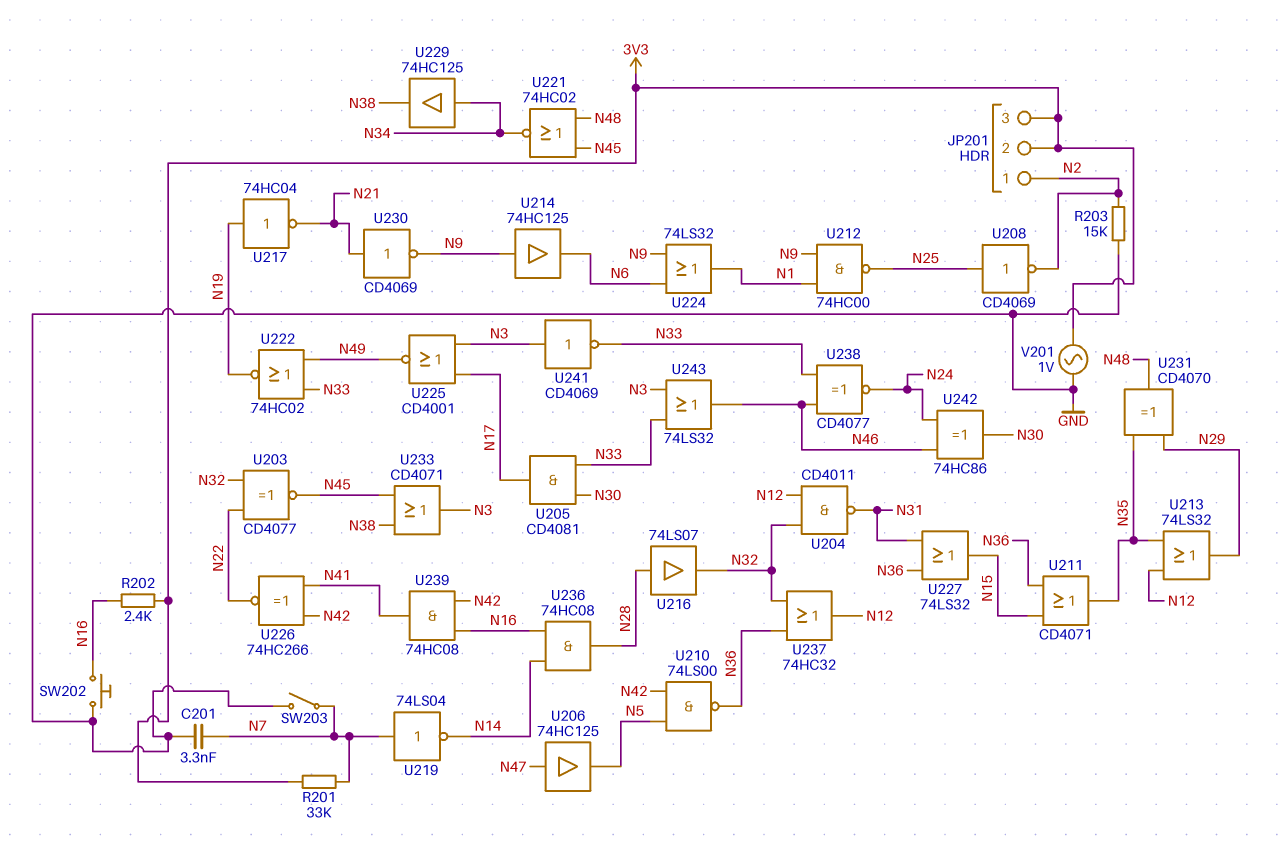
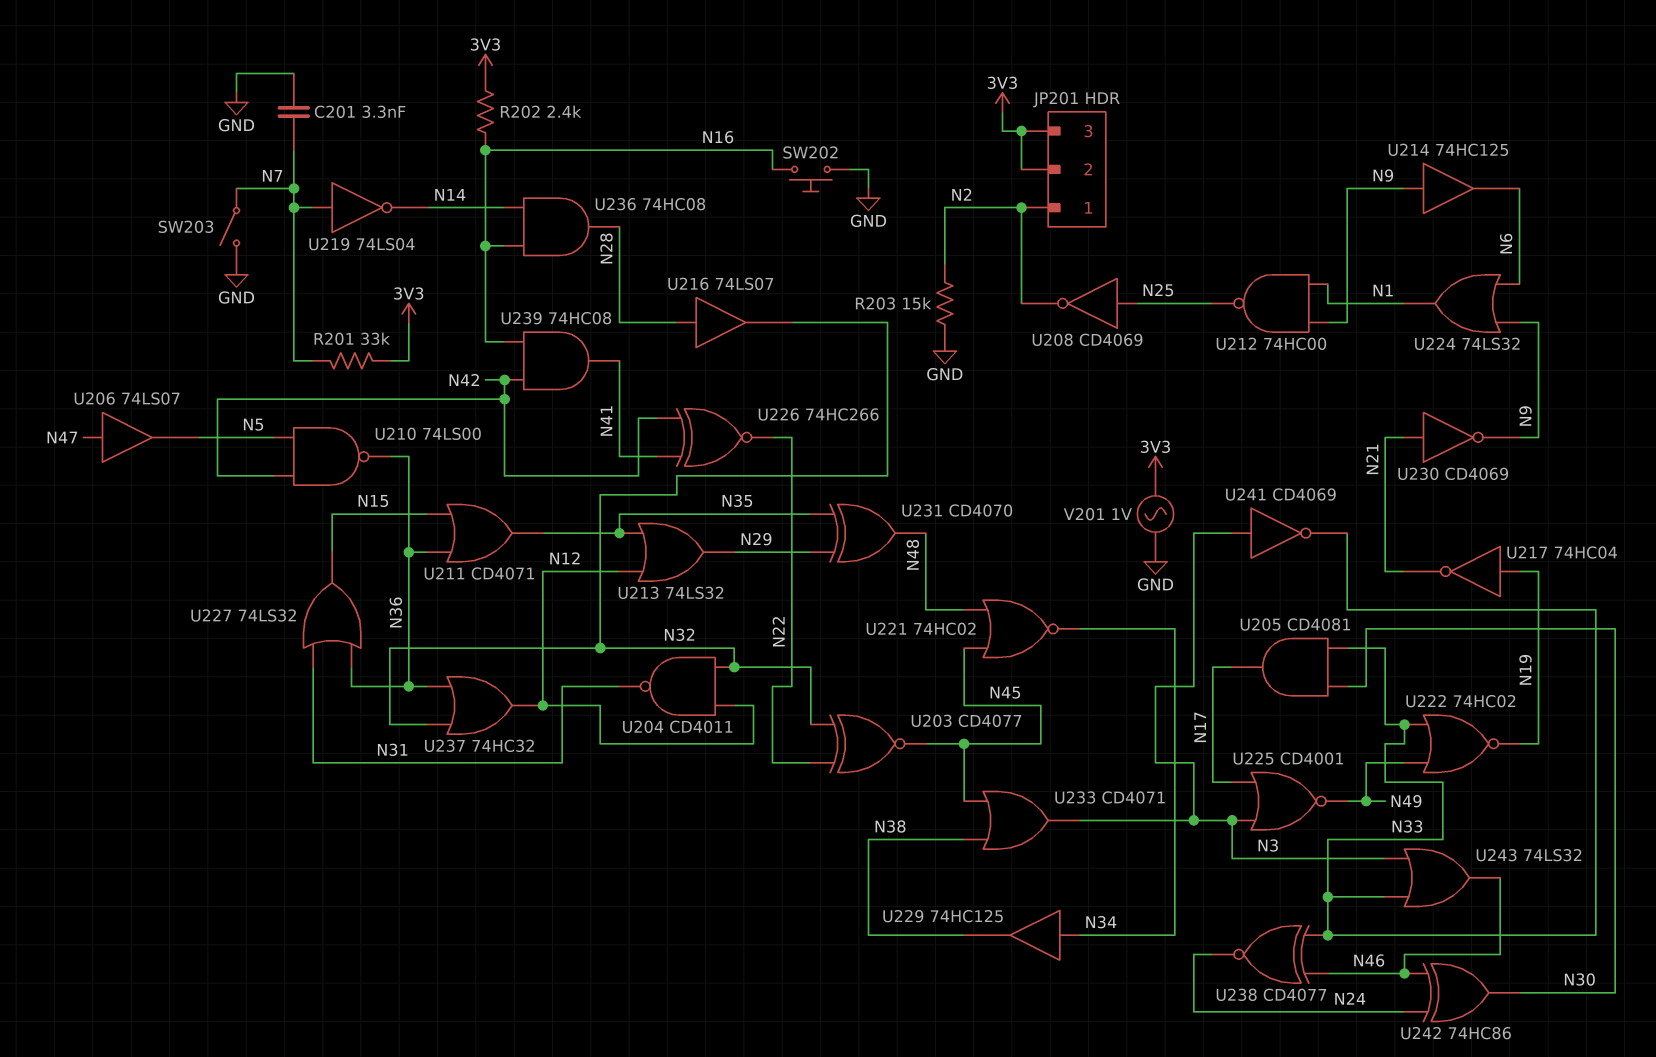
U206: buffer 74HC125 (in N47, out N5) -> buffer 74LS07 (in N47, out N5)

